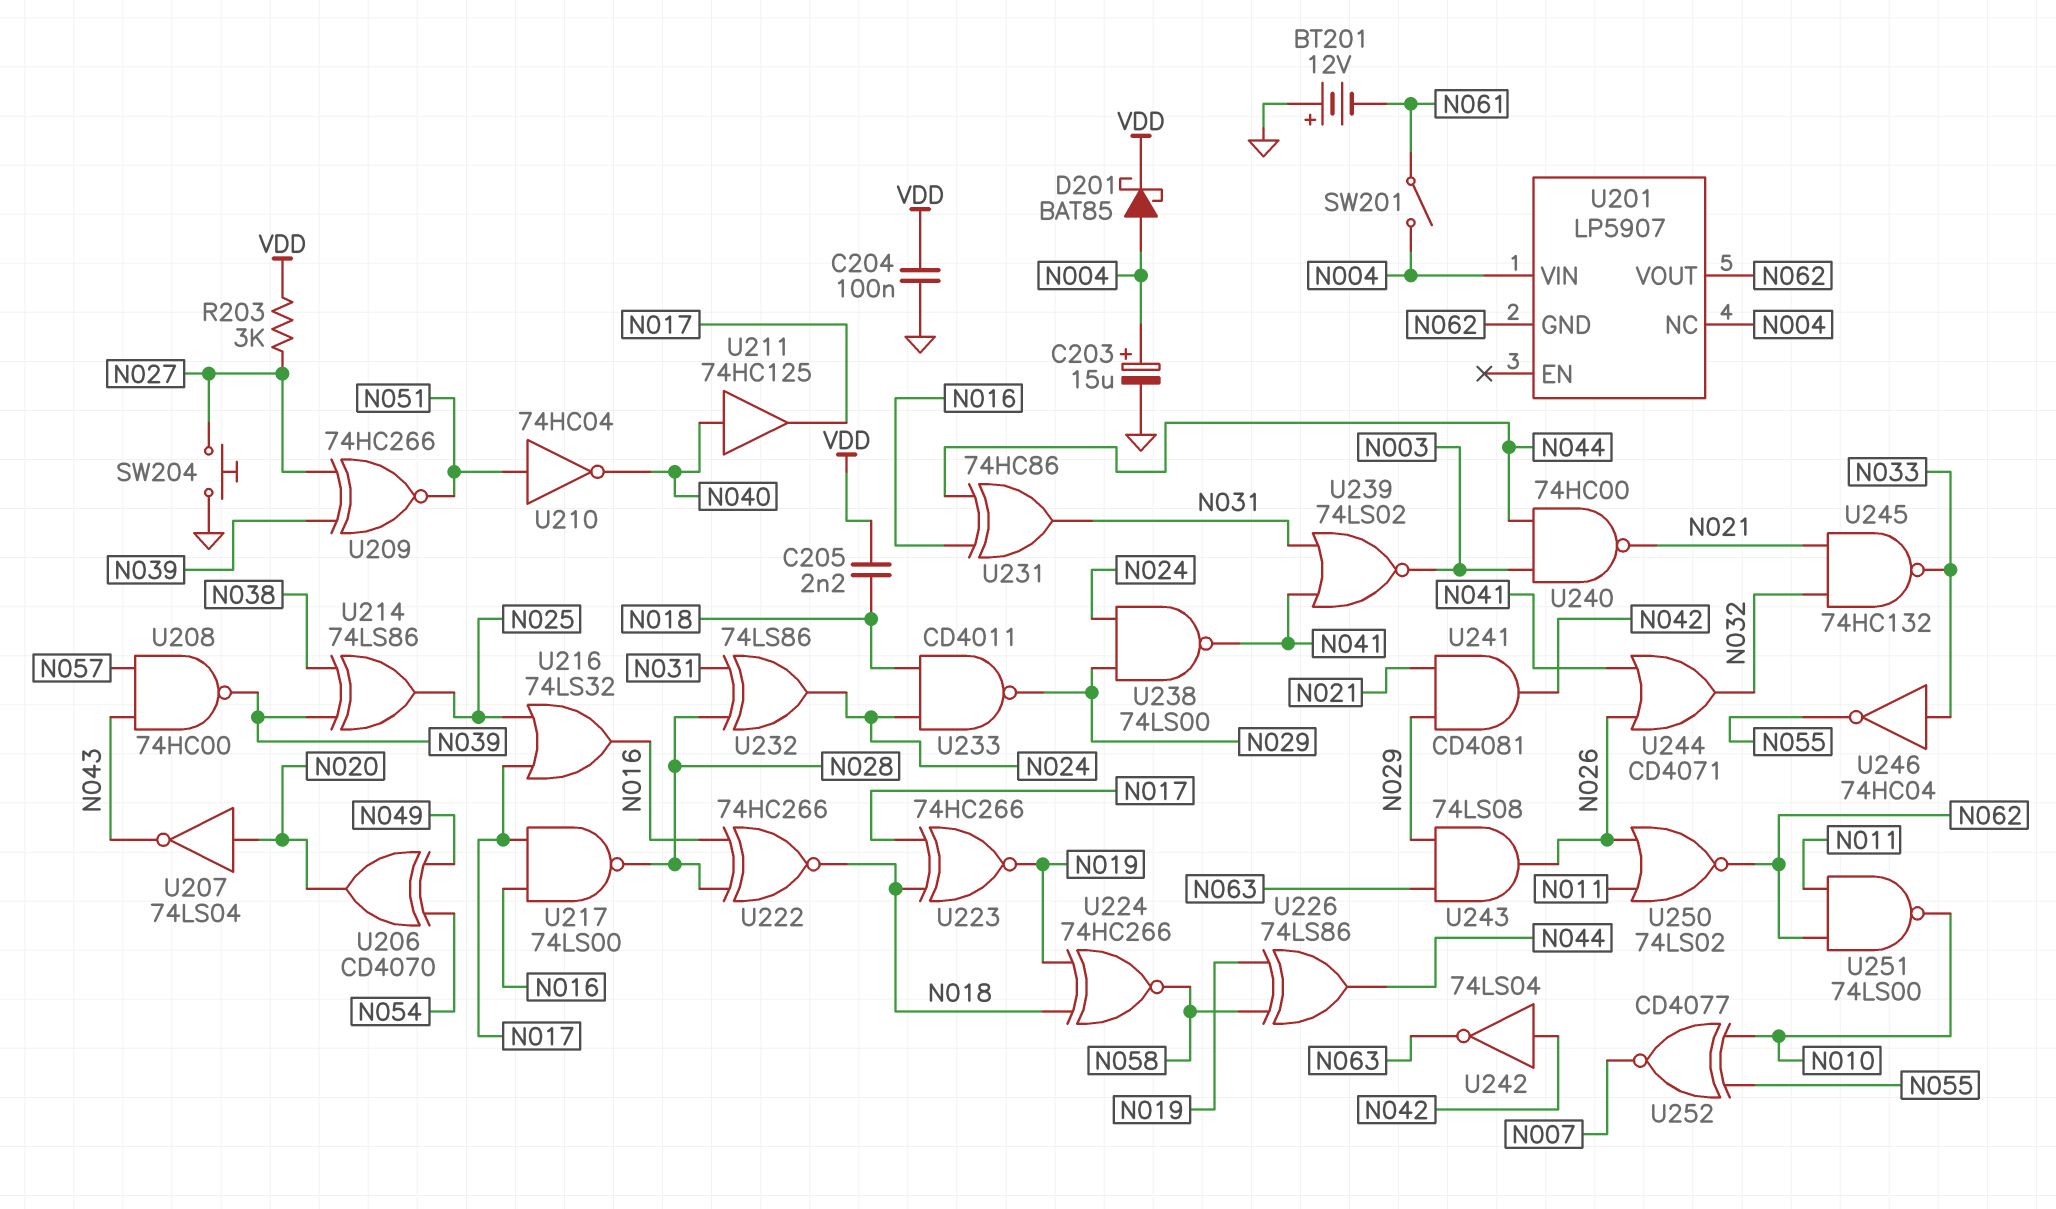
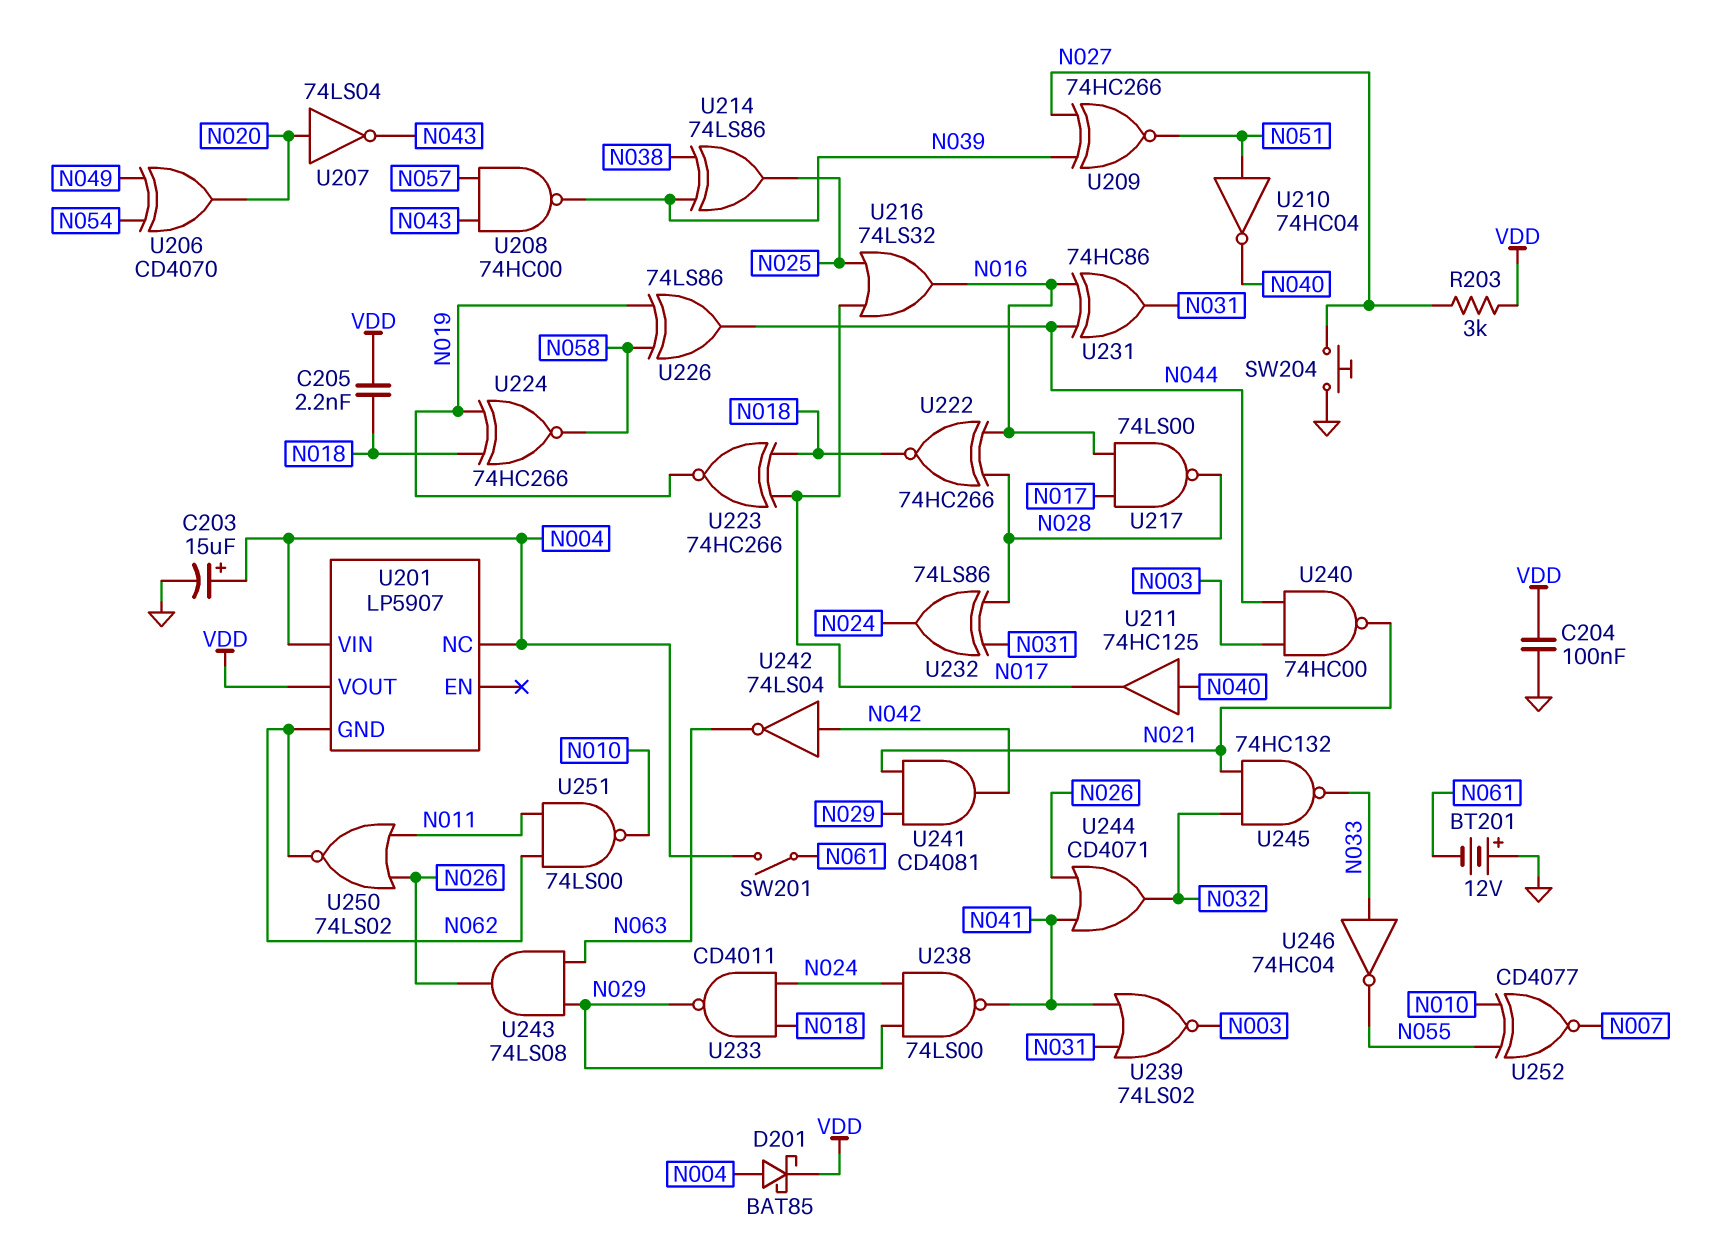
U201 pin VOUT: N062 -> VDD

